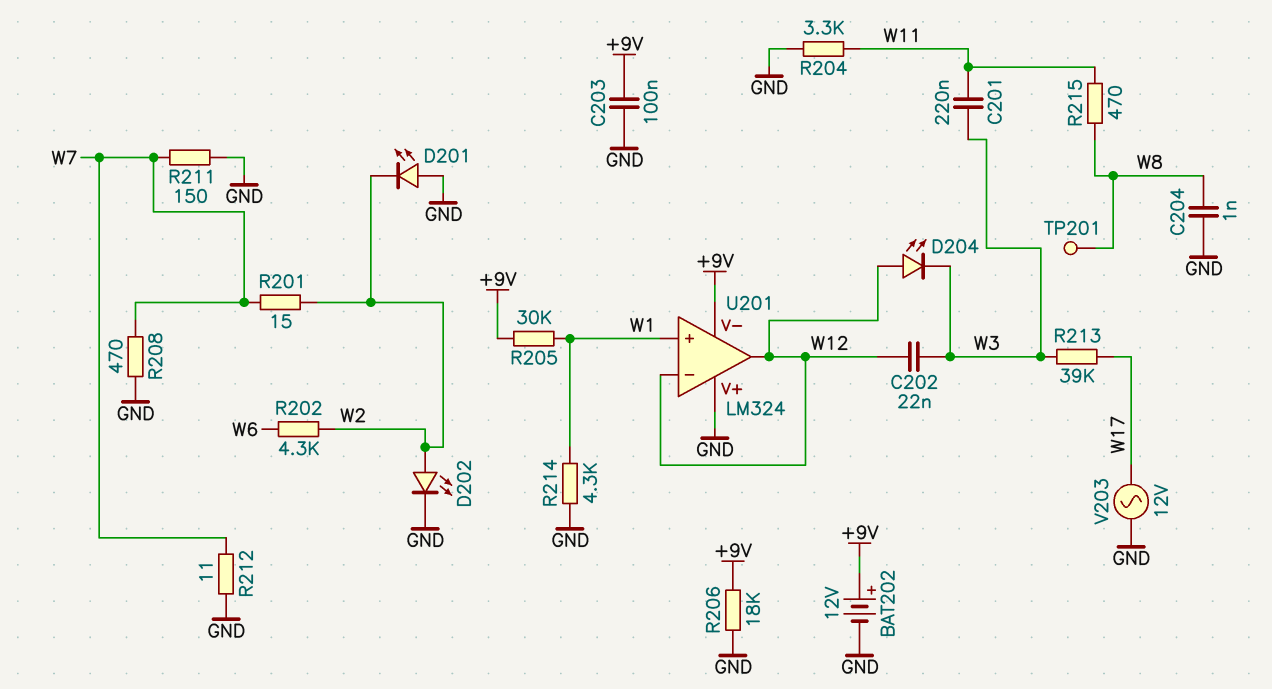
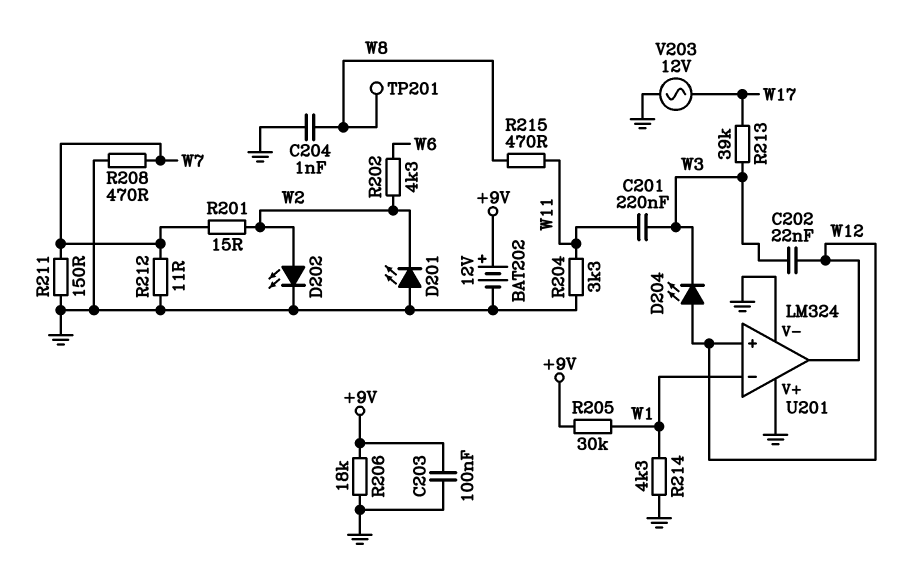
U201 pin V-: +9V -> GND
U201 pin in+: W1 -> W12
U201 pin in-: W12 -> W1

